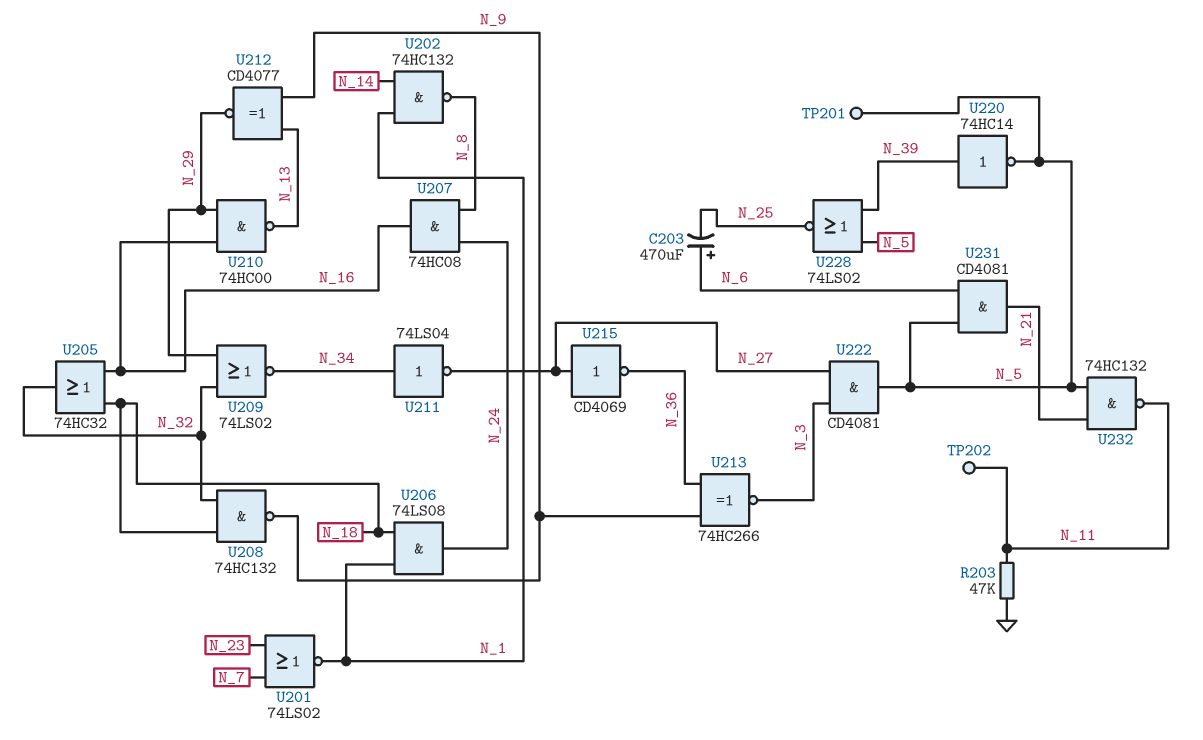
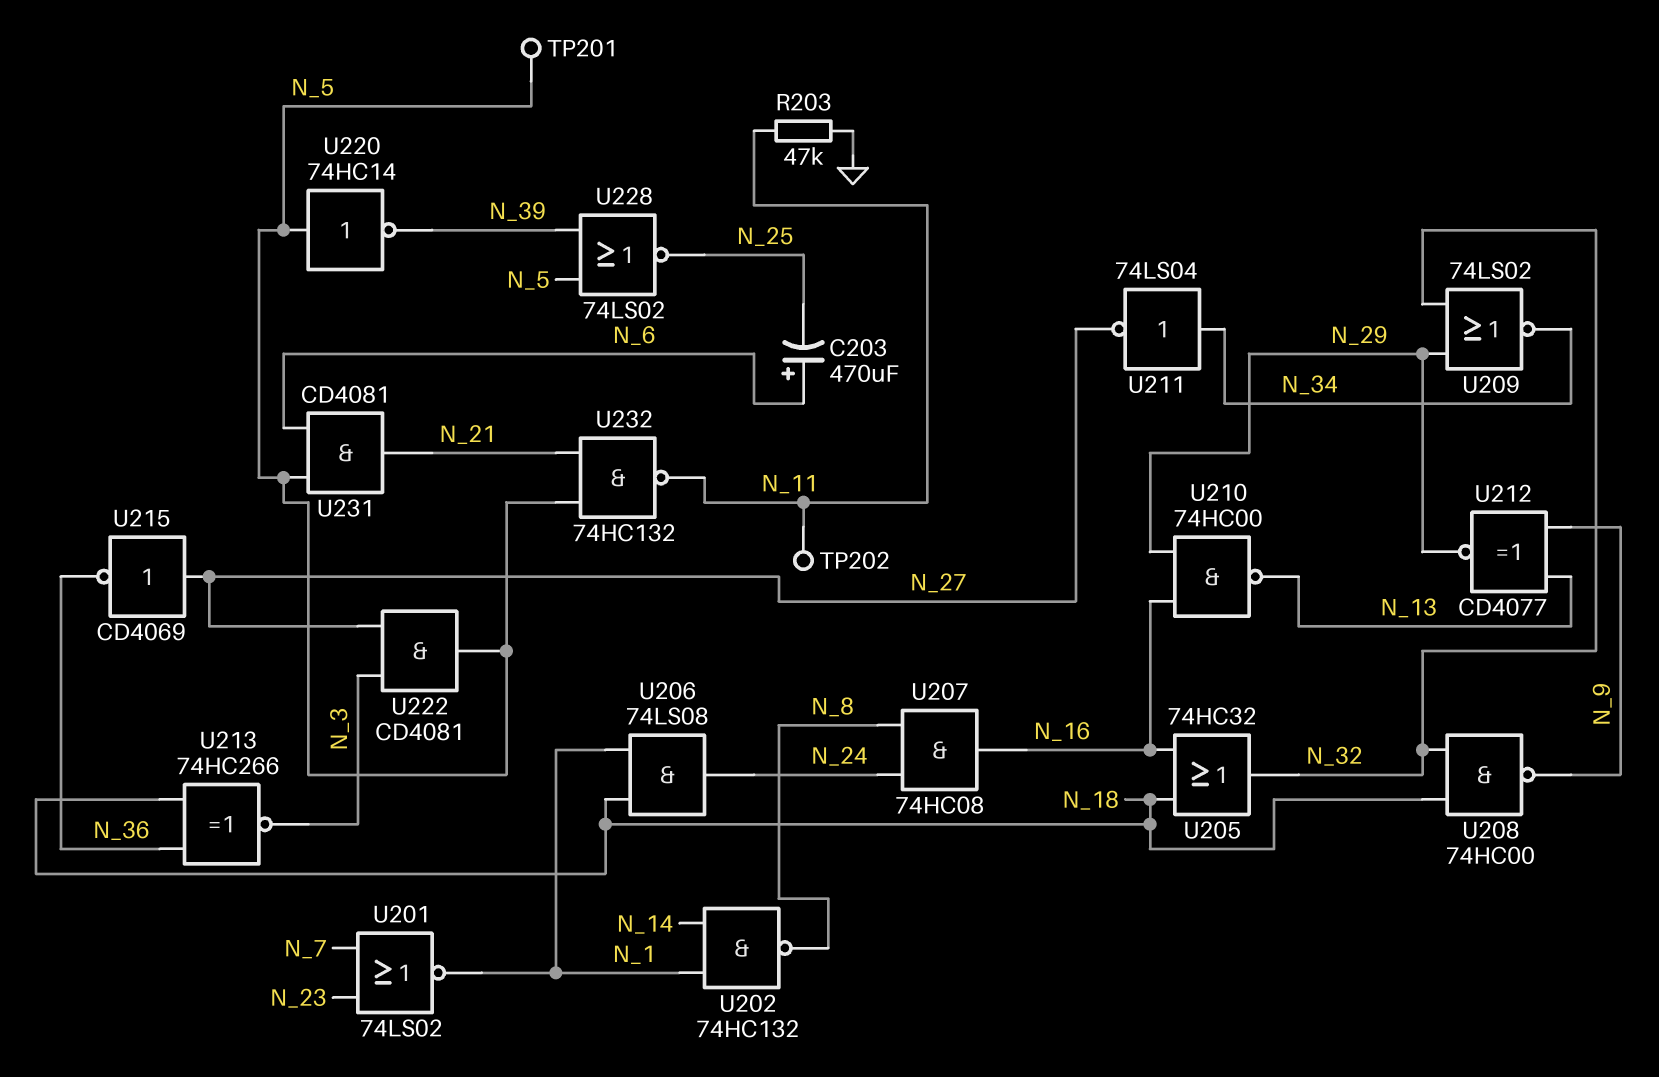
U208: NAND 74HC132 (in N_18, in N_32, out N_9) -> NAND 74HC00 (in N_18, in N_32, out N_9)
U213: XNOR 74HC266 (in N_9, in N_36, out N_3) -> XNOR 74HC266 (in N_18, in N_36, out N_3)
U220: NOT 74HC14 (in N_39, out N_5) -> NOT 74HC14 (in N_5, out N_39)

